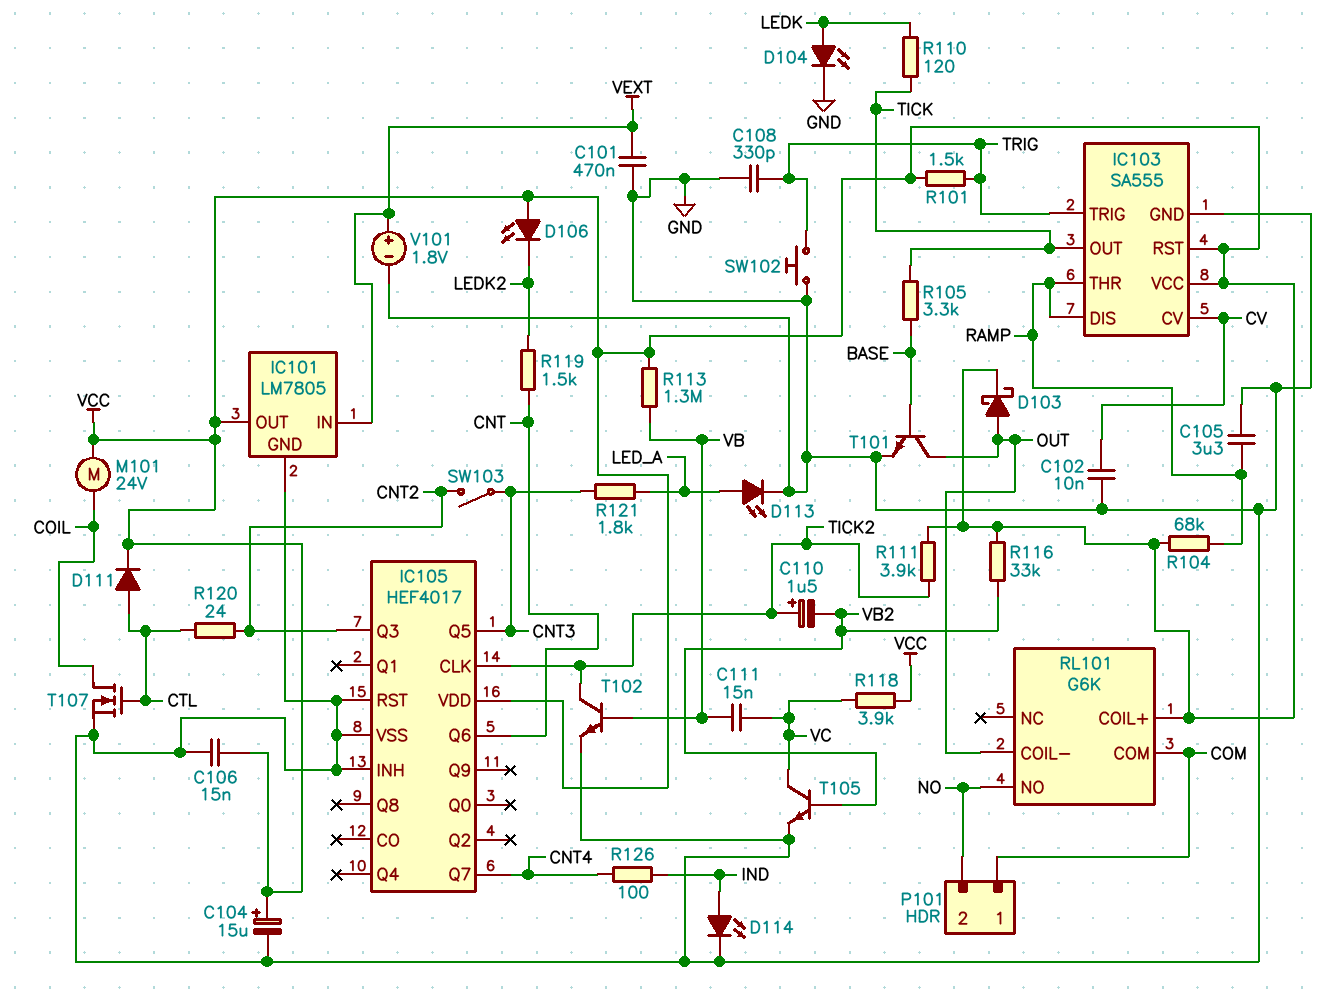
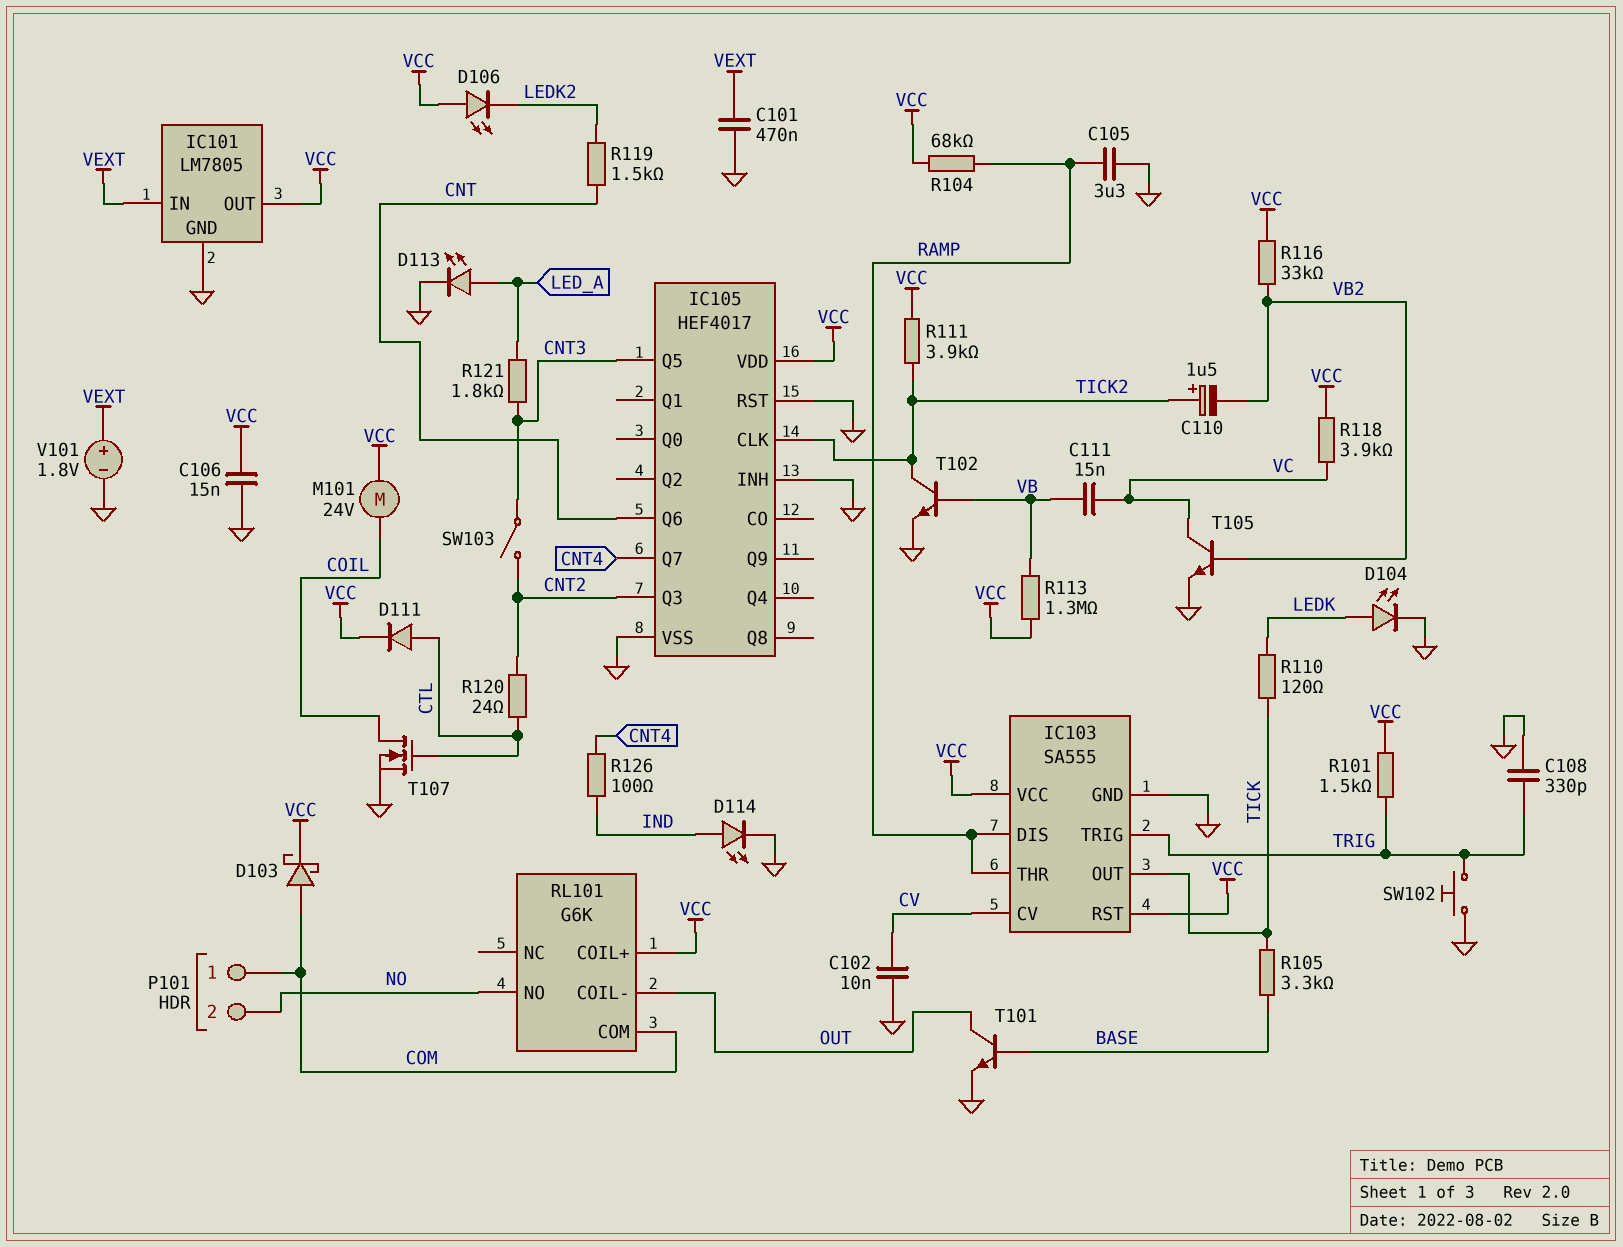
C104: 15uF (plus VCC, minus GND) -> none
D103: schottky (A OUT, K VCC) -> schottky (A COM, K VCC)

